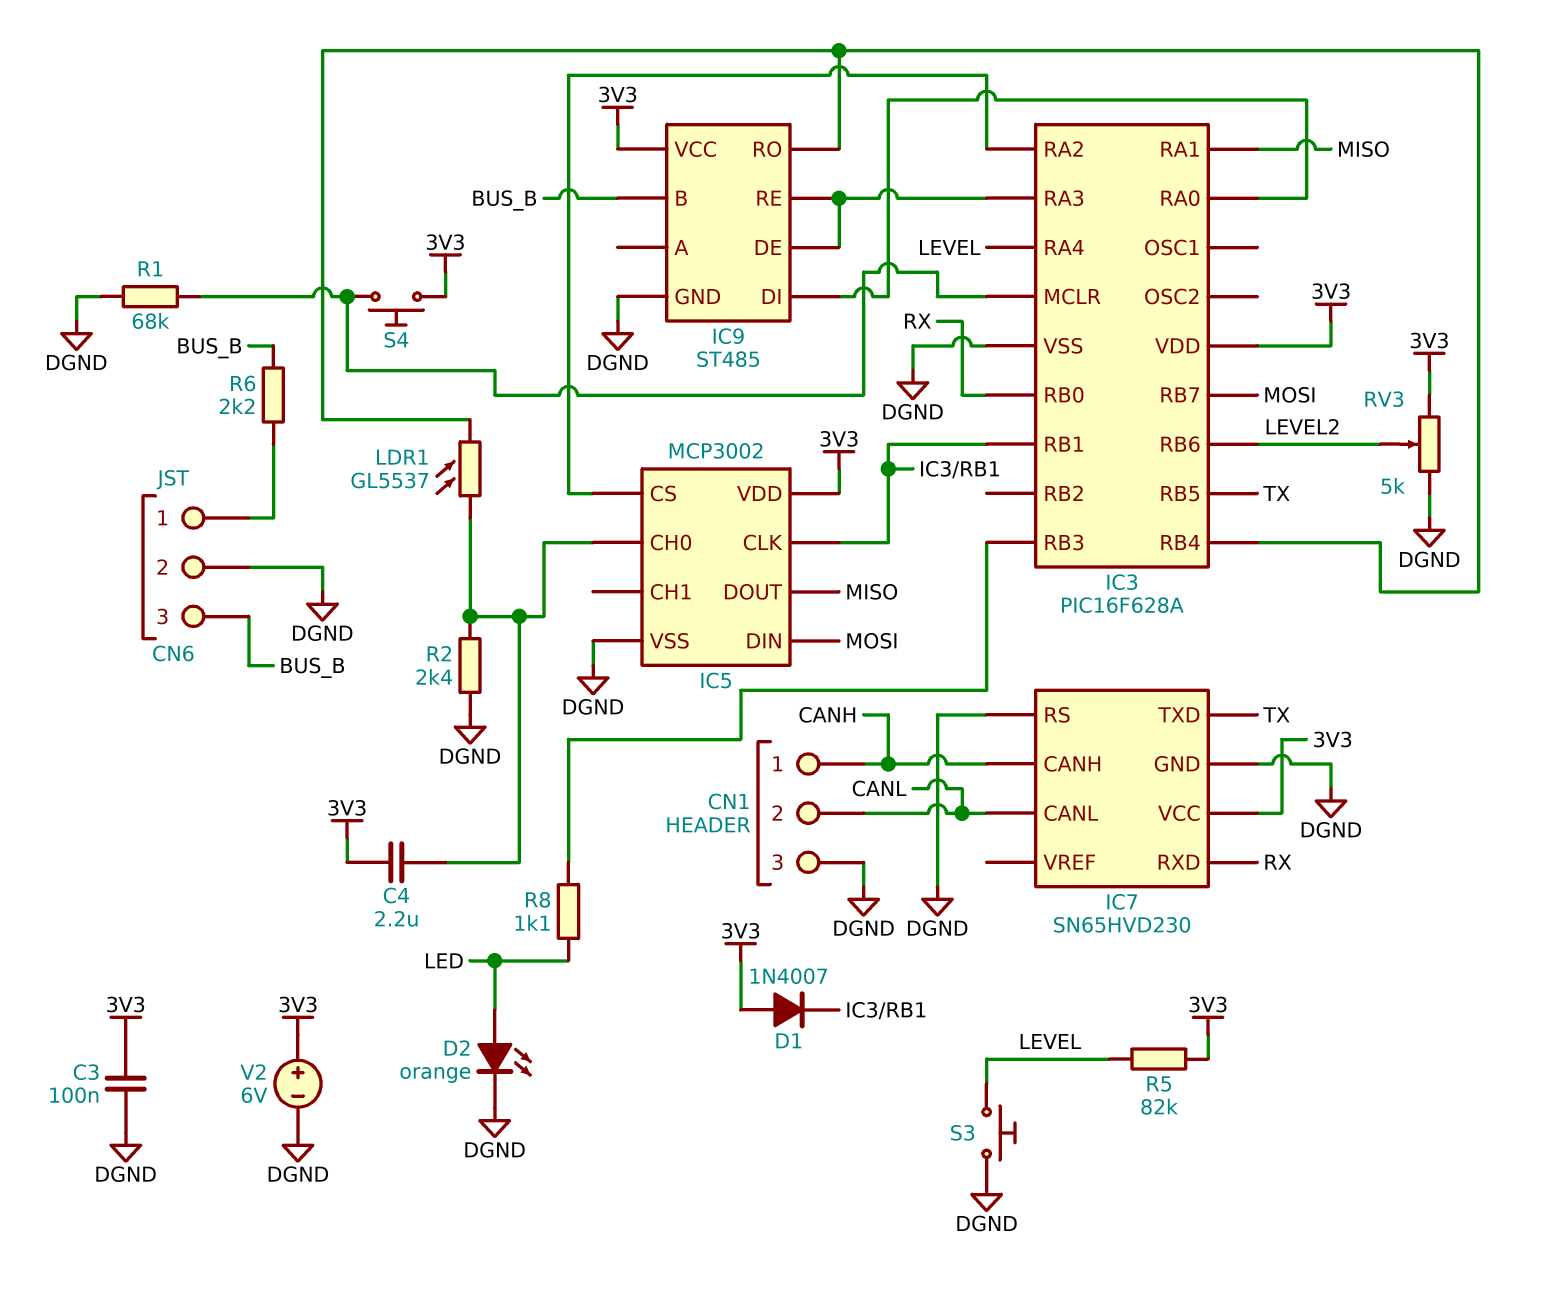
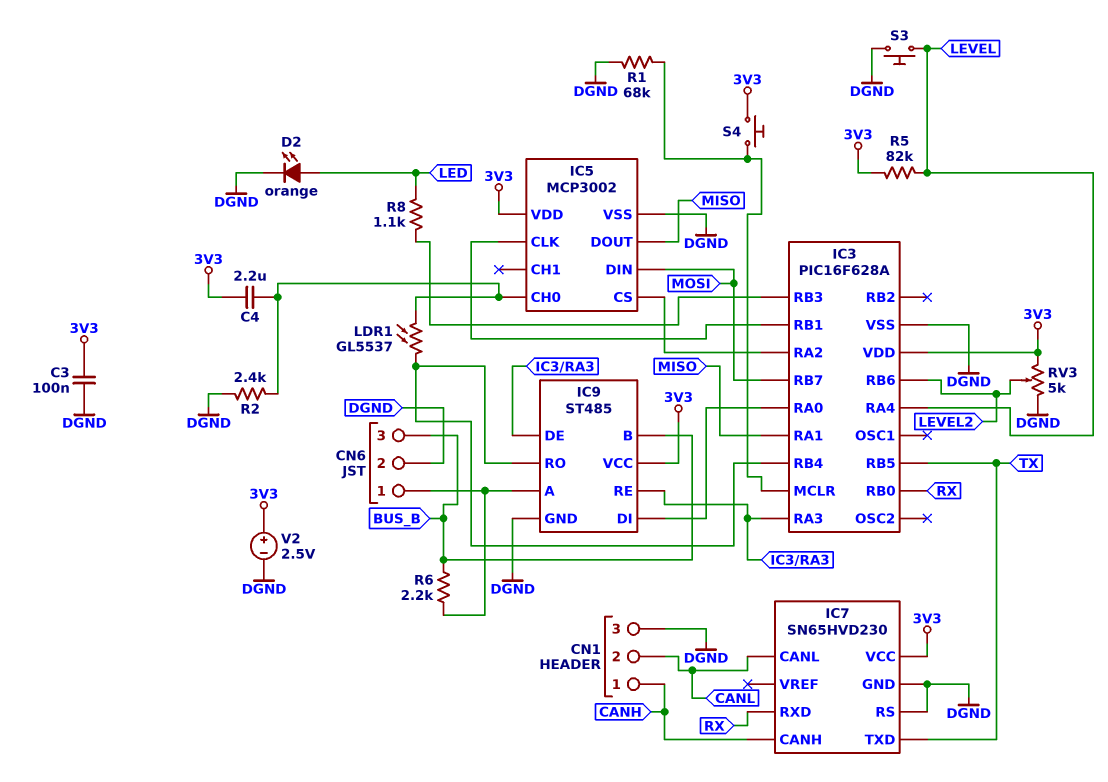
D1: diode 1N4007 (A 3V3, K IC3/RB1) -> none
IC9 pin A: none -> CN6/1
V2: 6V (plus 3V3, minus DGND) -> 2.5V (plus 3V3, minus DGND)

